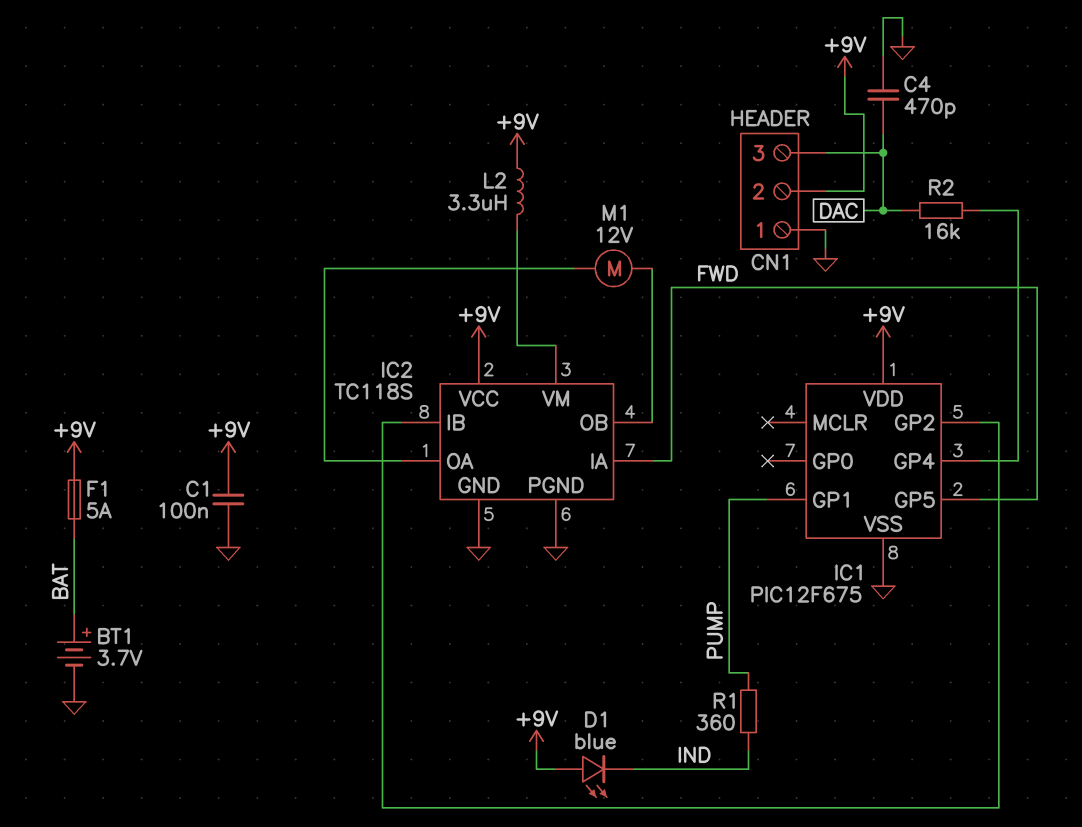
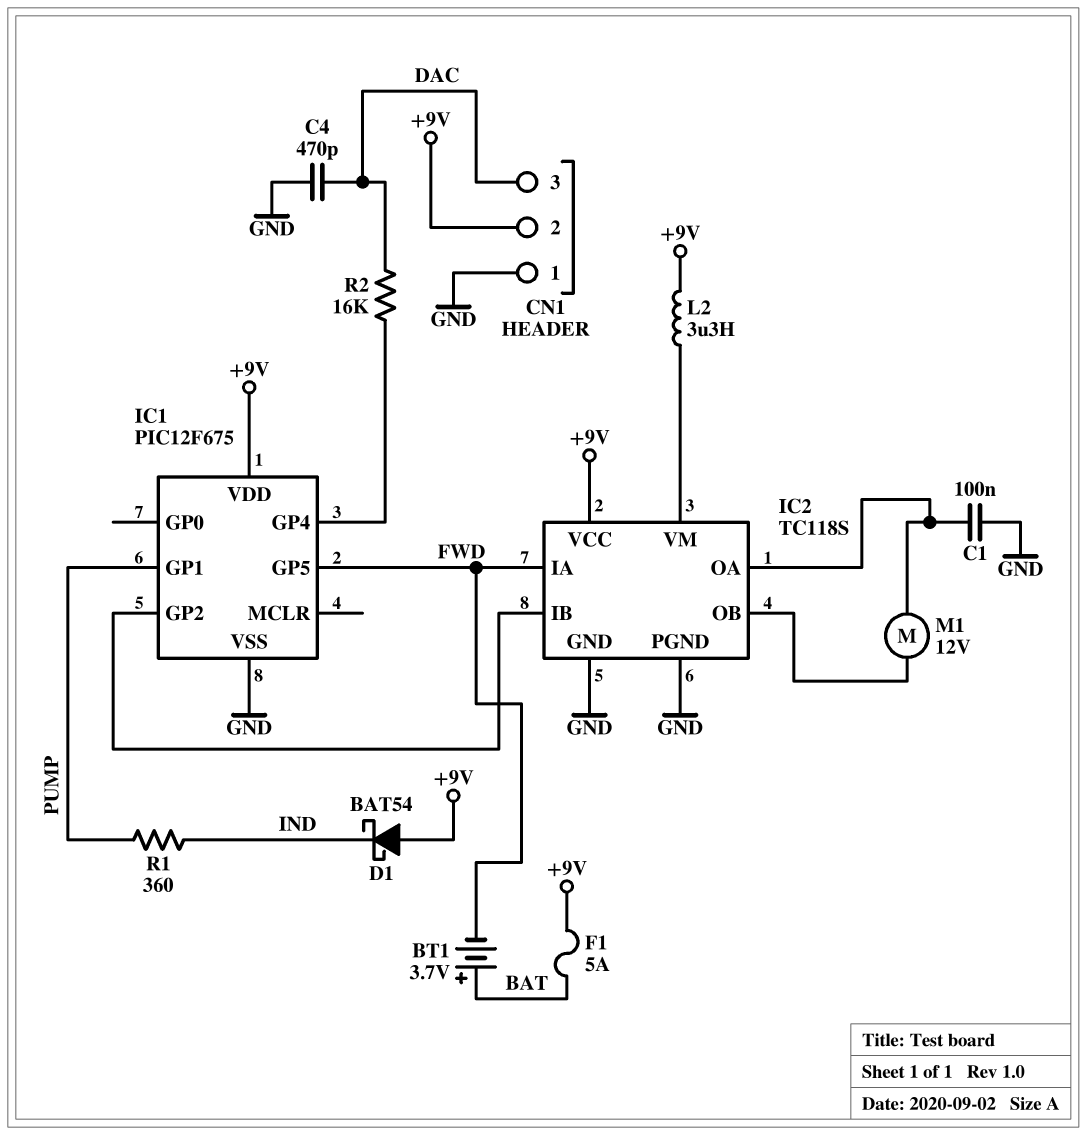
BT1: 3.7V (plus BAT, minus GND) -> 3.7V (plus BAT, minus FWD)
C1: 100nF (+9V, GND) -> 100nF (GND, IC2/OA)
D1: LED blue (A +9V, K IND) -> schottky BAT54 (A +9V, K IND)

